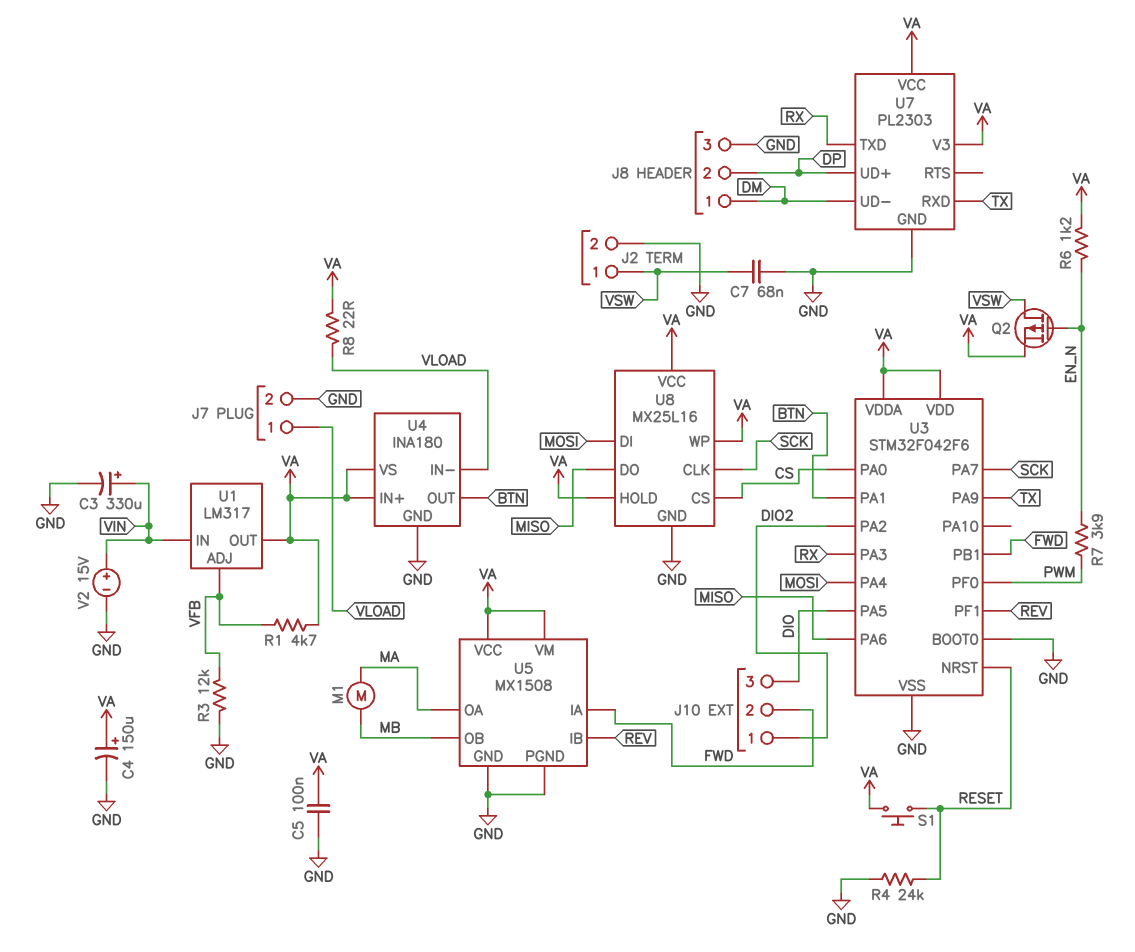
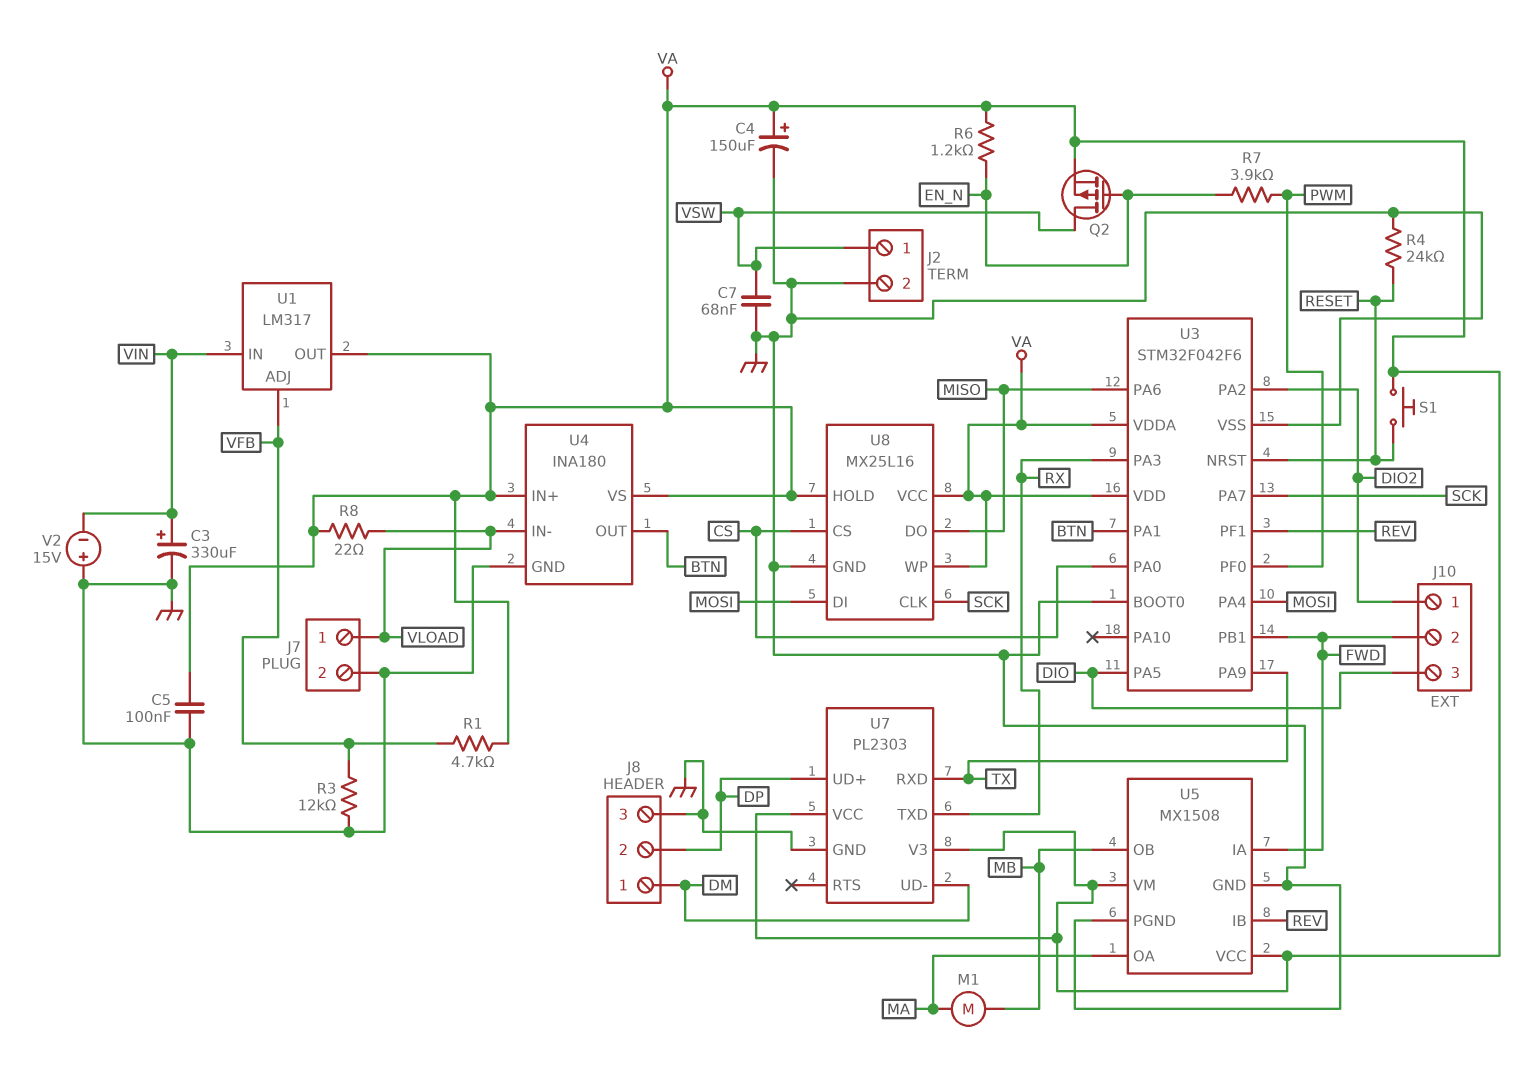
V2: 15V (plus VIN, minus GND) -> 15V (plus GND, minus VIN)

